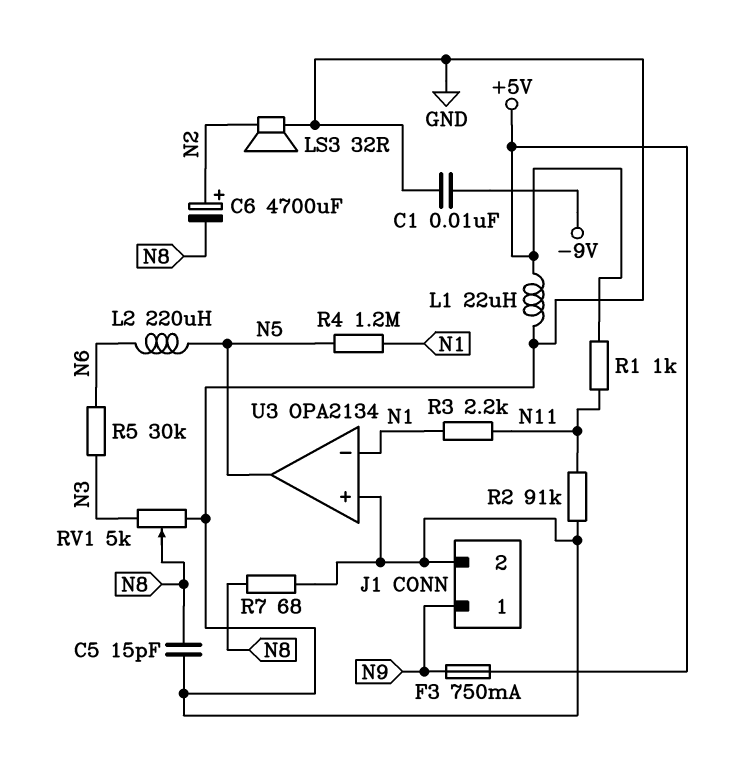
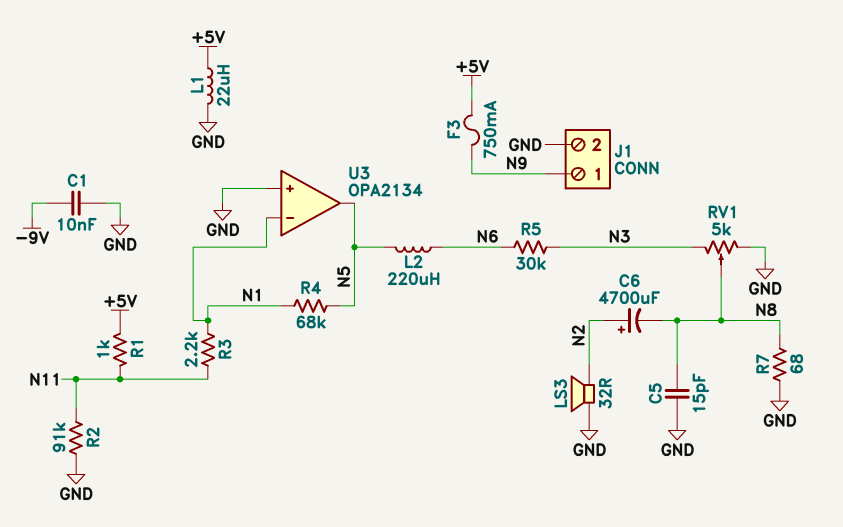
R4: 1.2M (N1, N5) -> 68k (N1, N5)

